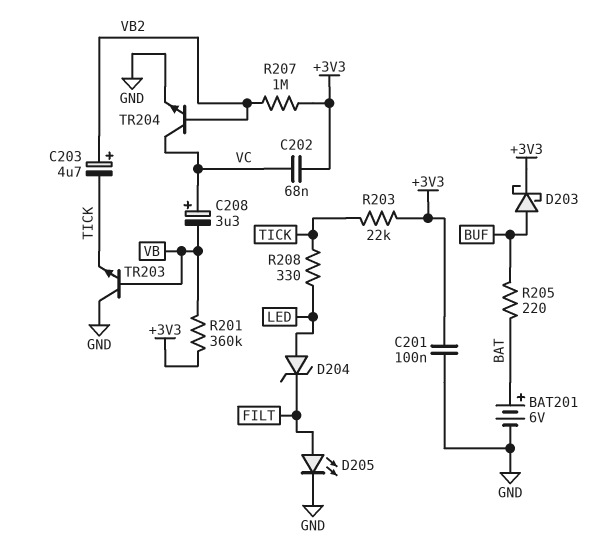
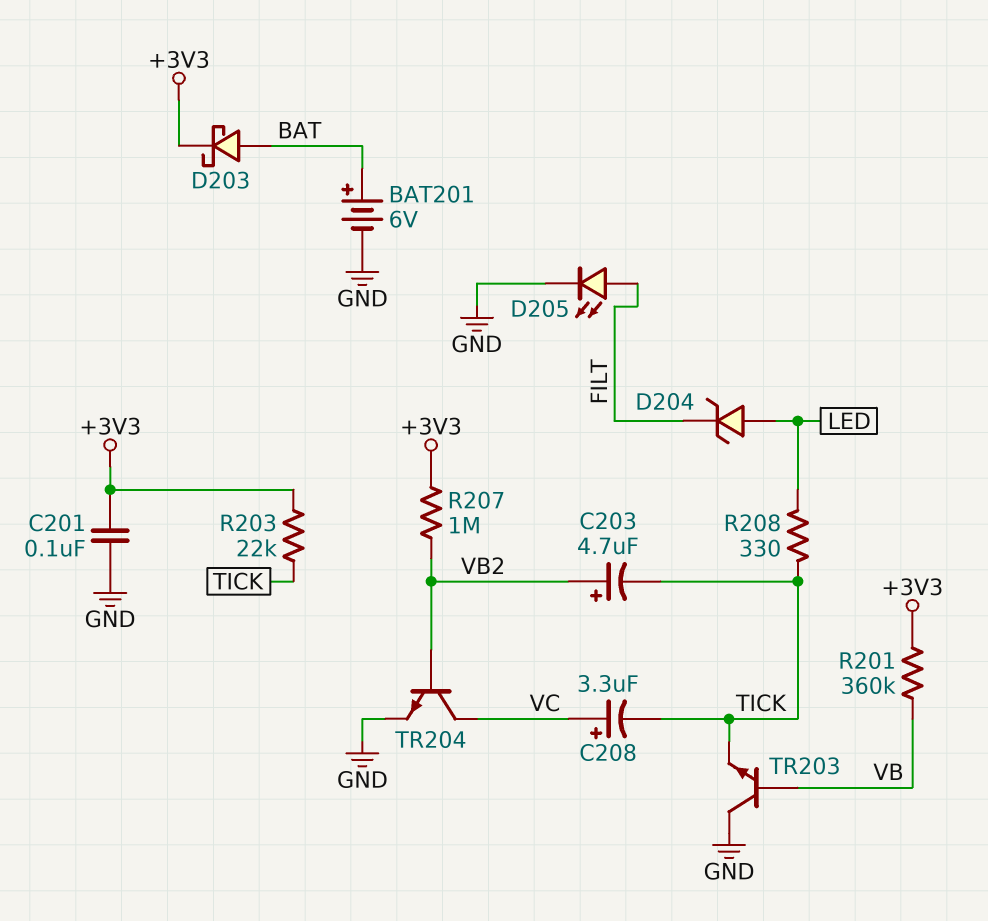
C202: 68nF (+3V3, VC) -> none
C208: 3.3uF (plus VC, minus VB) -> 3.3uF (plus VC, minus TICK)
D203: schottky (A BUF, K +3V3) -> schottky (A BAT, K +3V3)
R205: 220 (BAT, BUF) -> none

